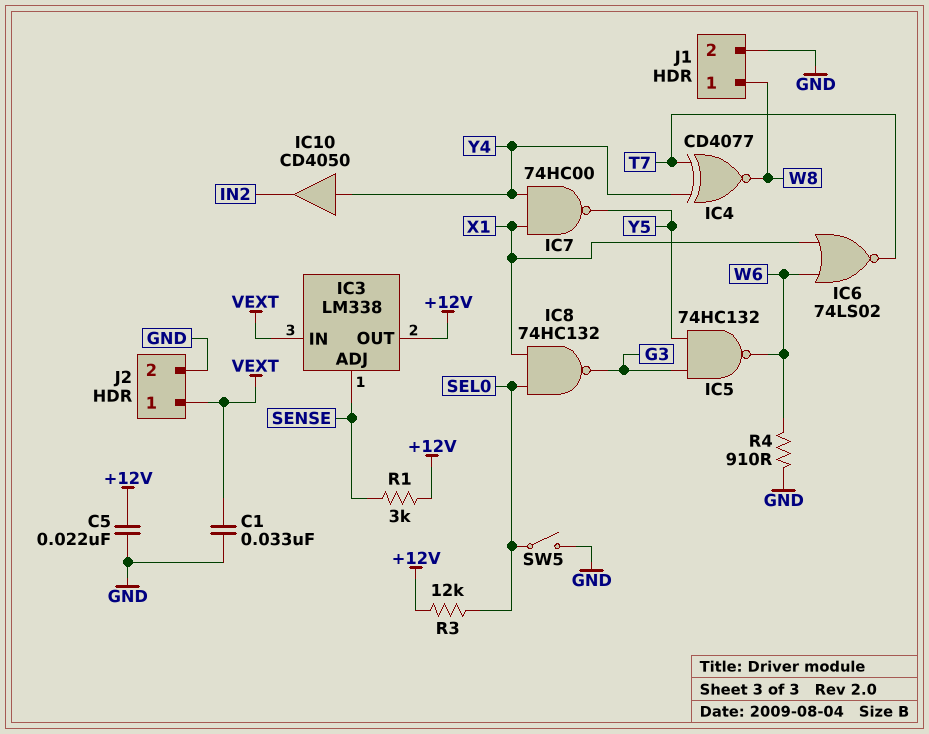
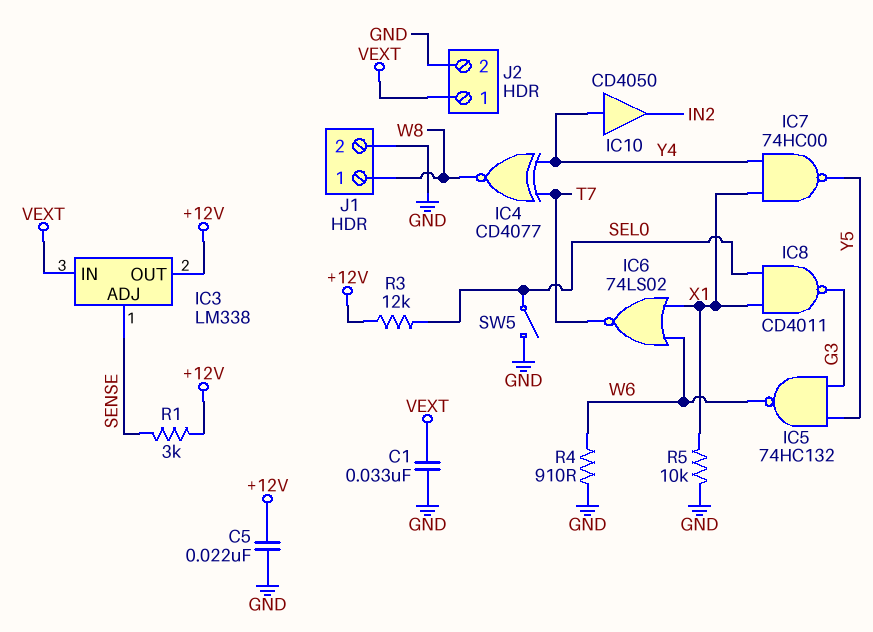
IC8: NAND 74HC132 (in SEL0, in X1, out G3) -> NAND CD4011 (in SEL0, in X1, out G3)
R5: none -> 10k (GND, X1)

